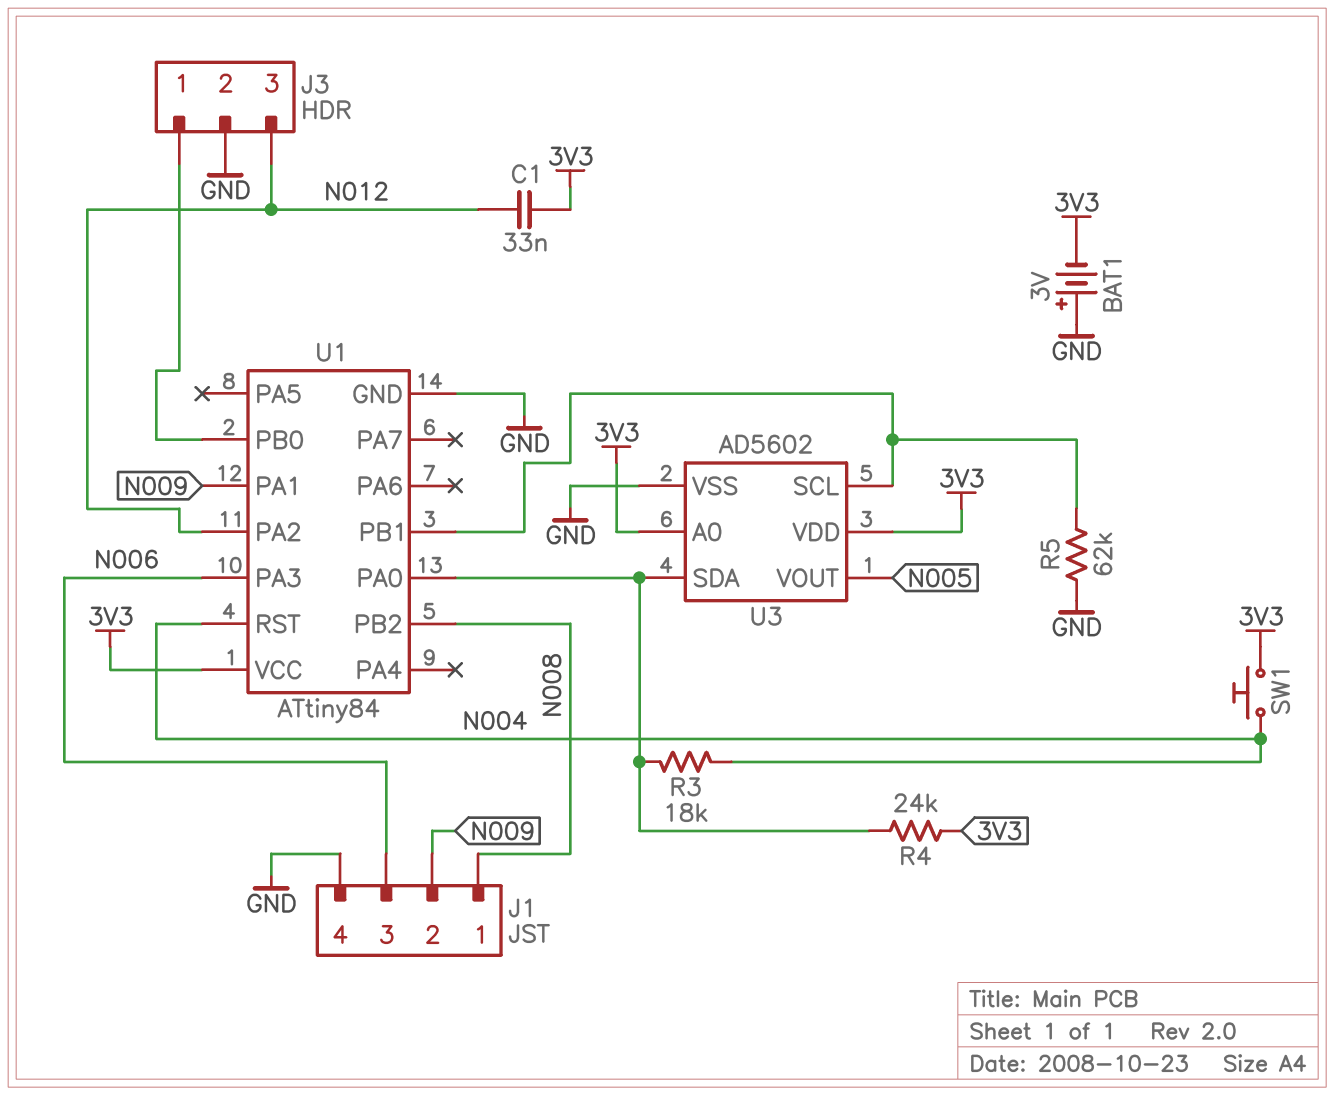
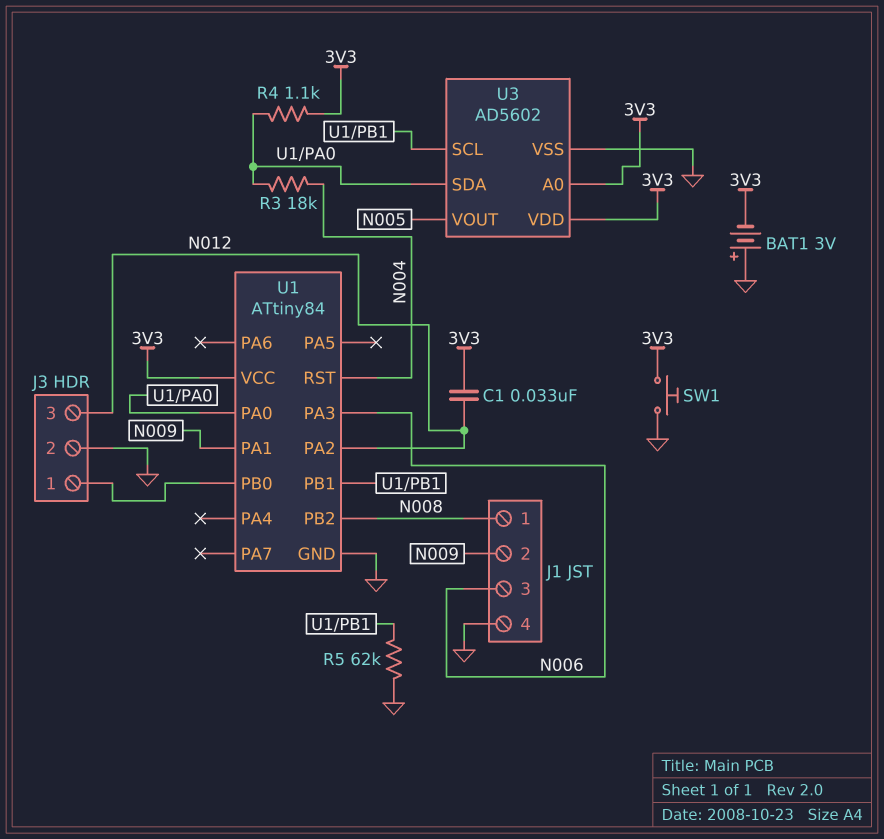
R4: 24k (3V3, U1/PA0) -> 1.1k (3V3, U1/PA0)
SW1: button (3V3, N004) -> button (3V3, GND)

